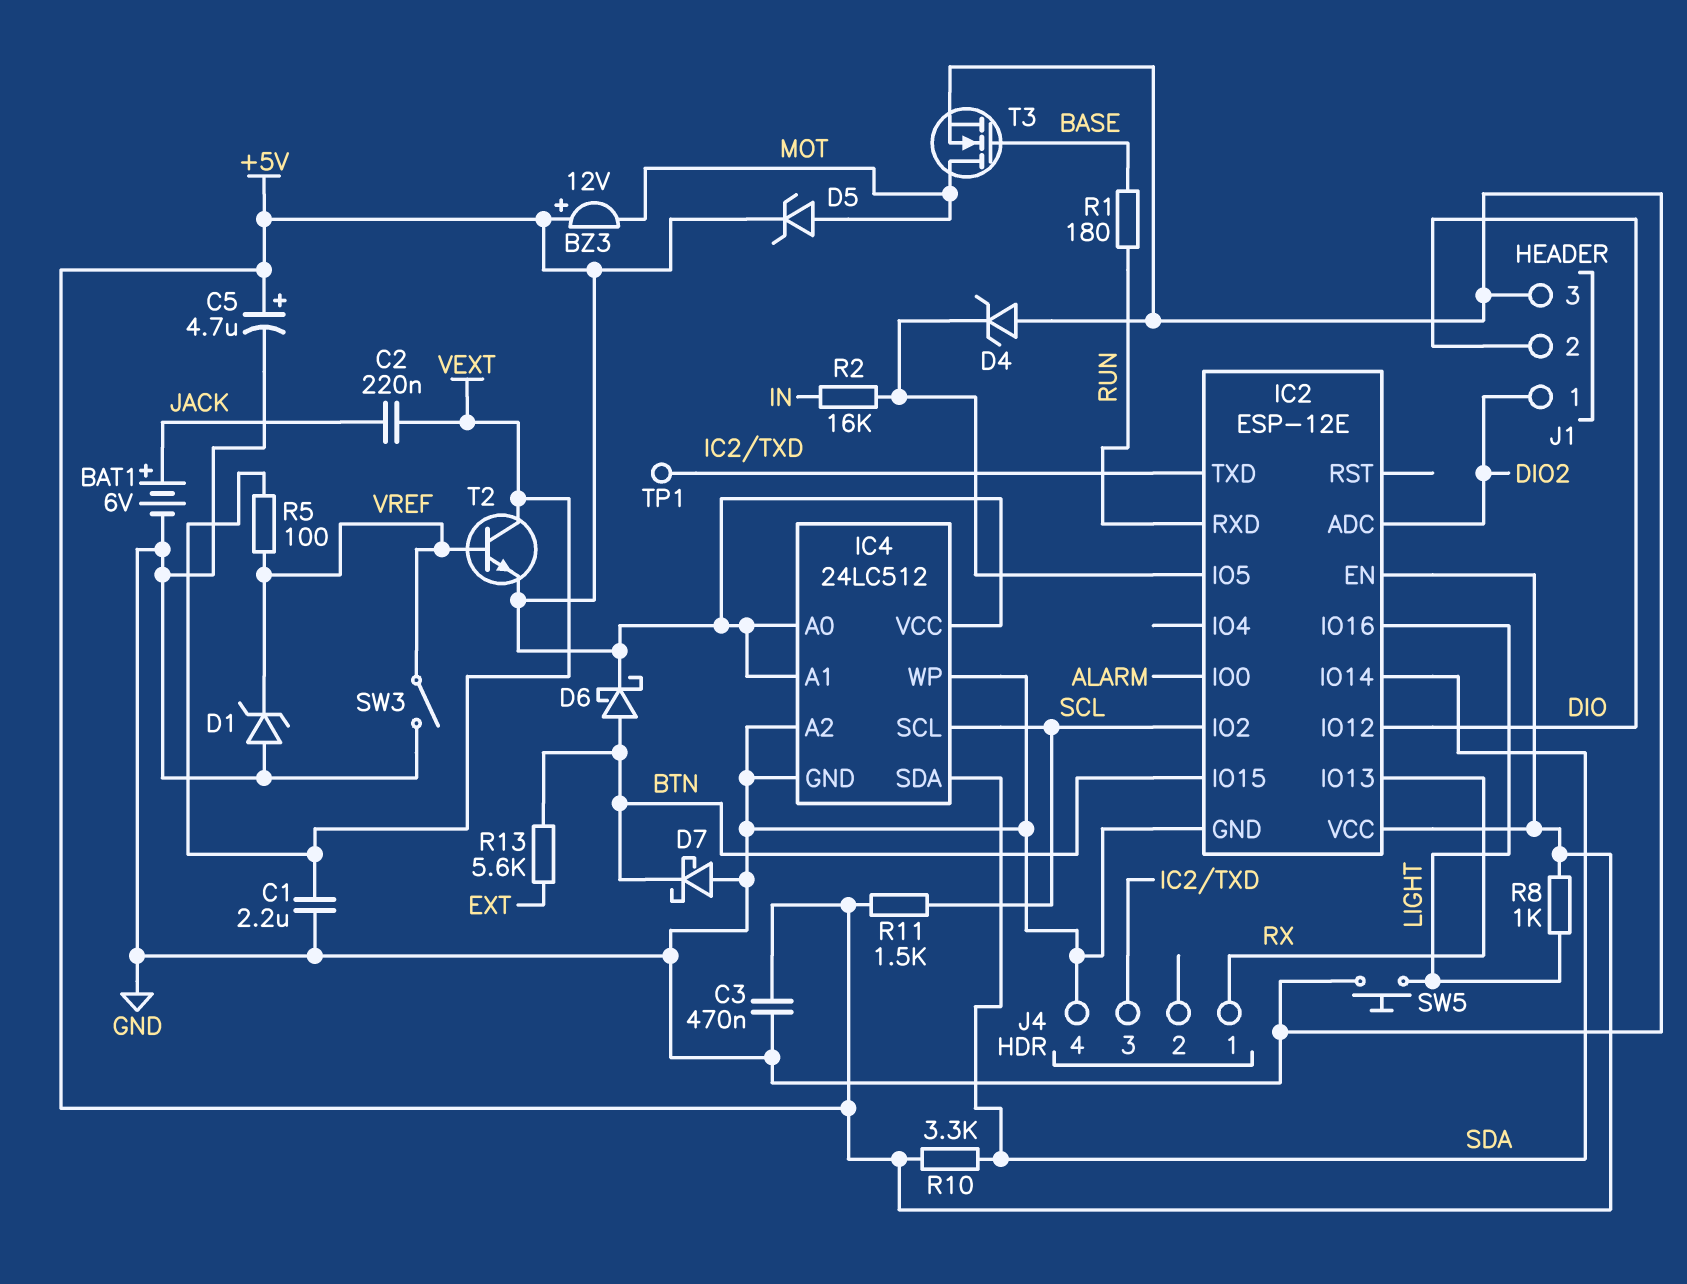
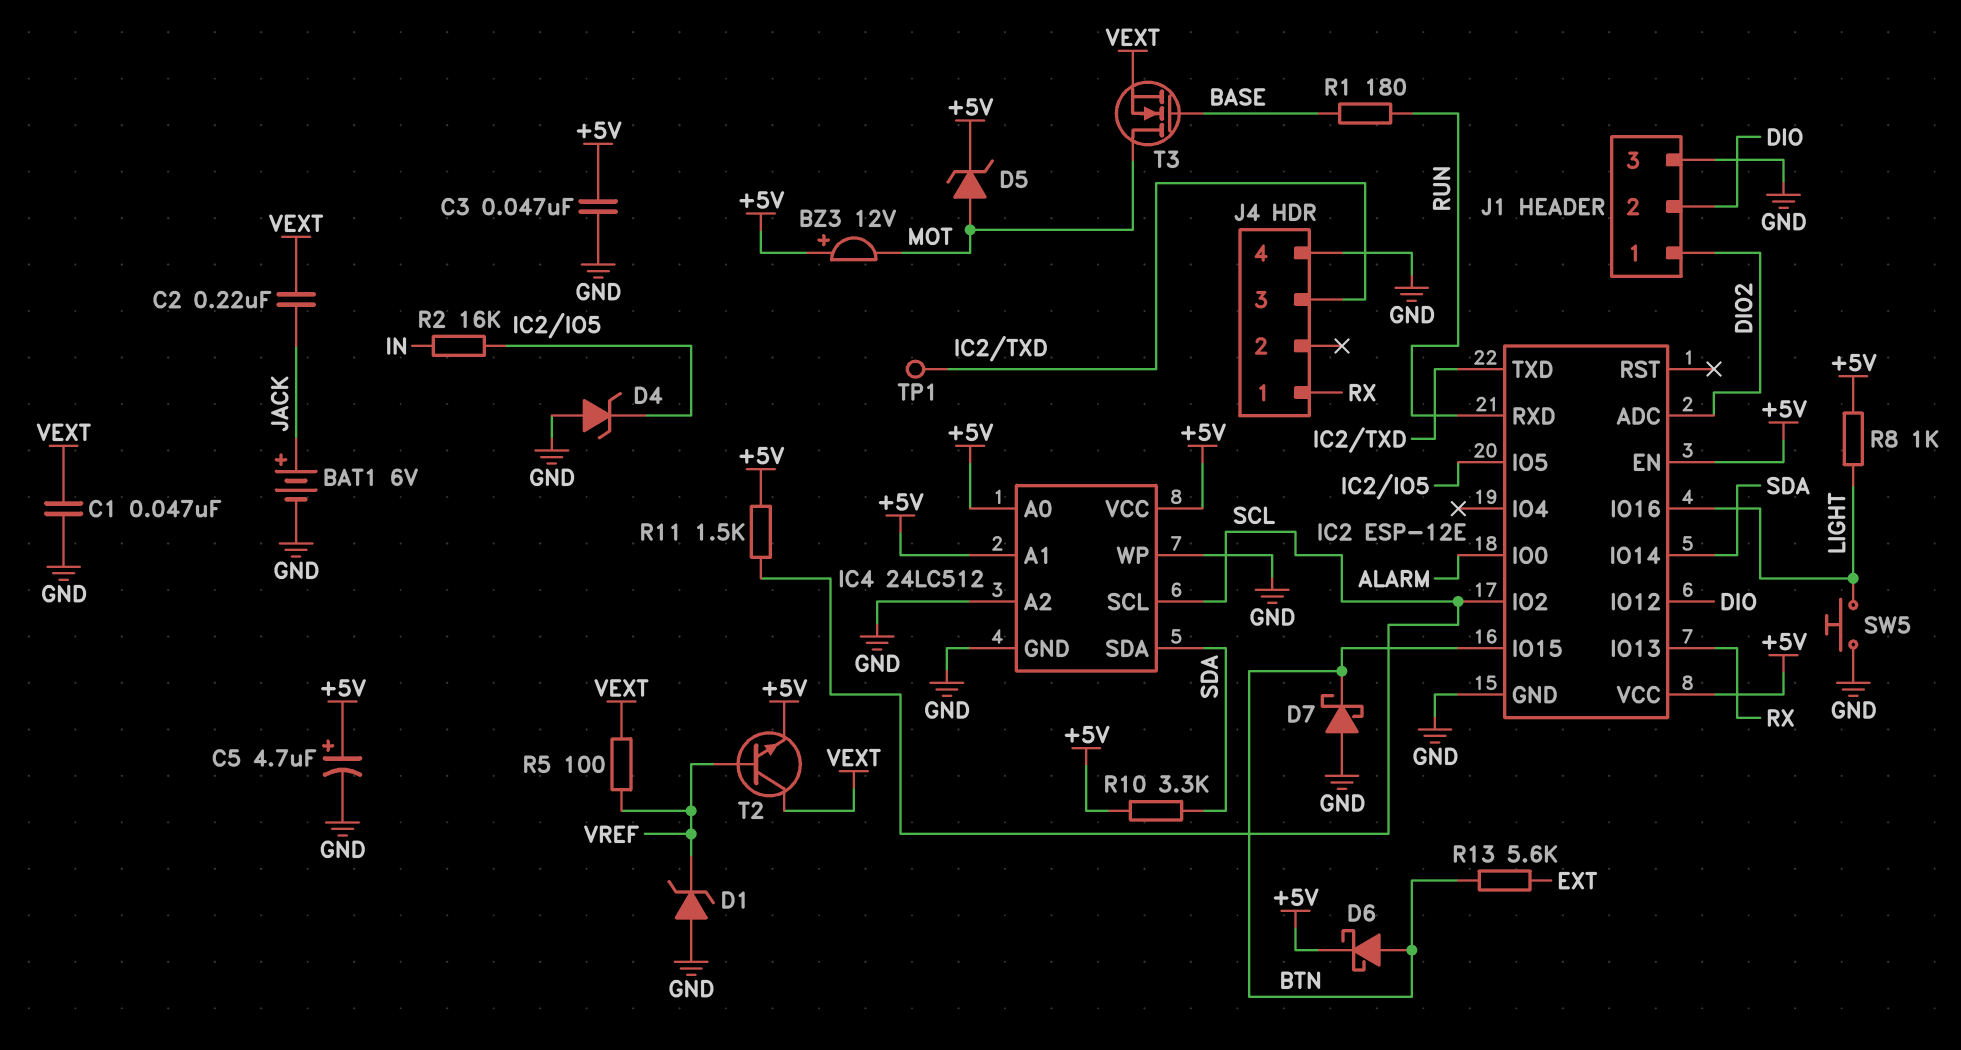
C1: 2.2uF (GND, VEXT) -> 47nF (GND, VEXT)
C3: 470nF (+5V, GND) -> 47nF (+5V, GND)
SW3: switch (GND, VREF) -> none
T3: NMOS (G BASE, D MOT, S GND) -> NMOS (G BASE, D MOT, S VEXT)

